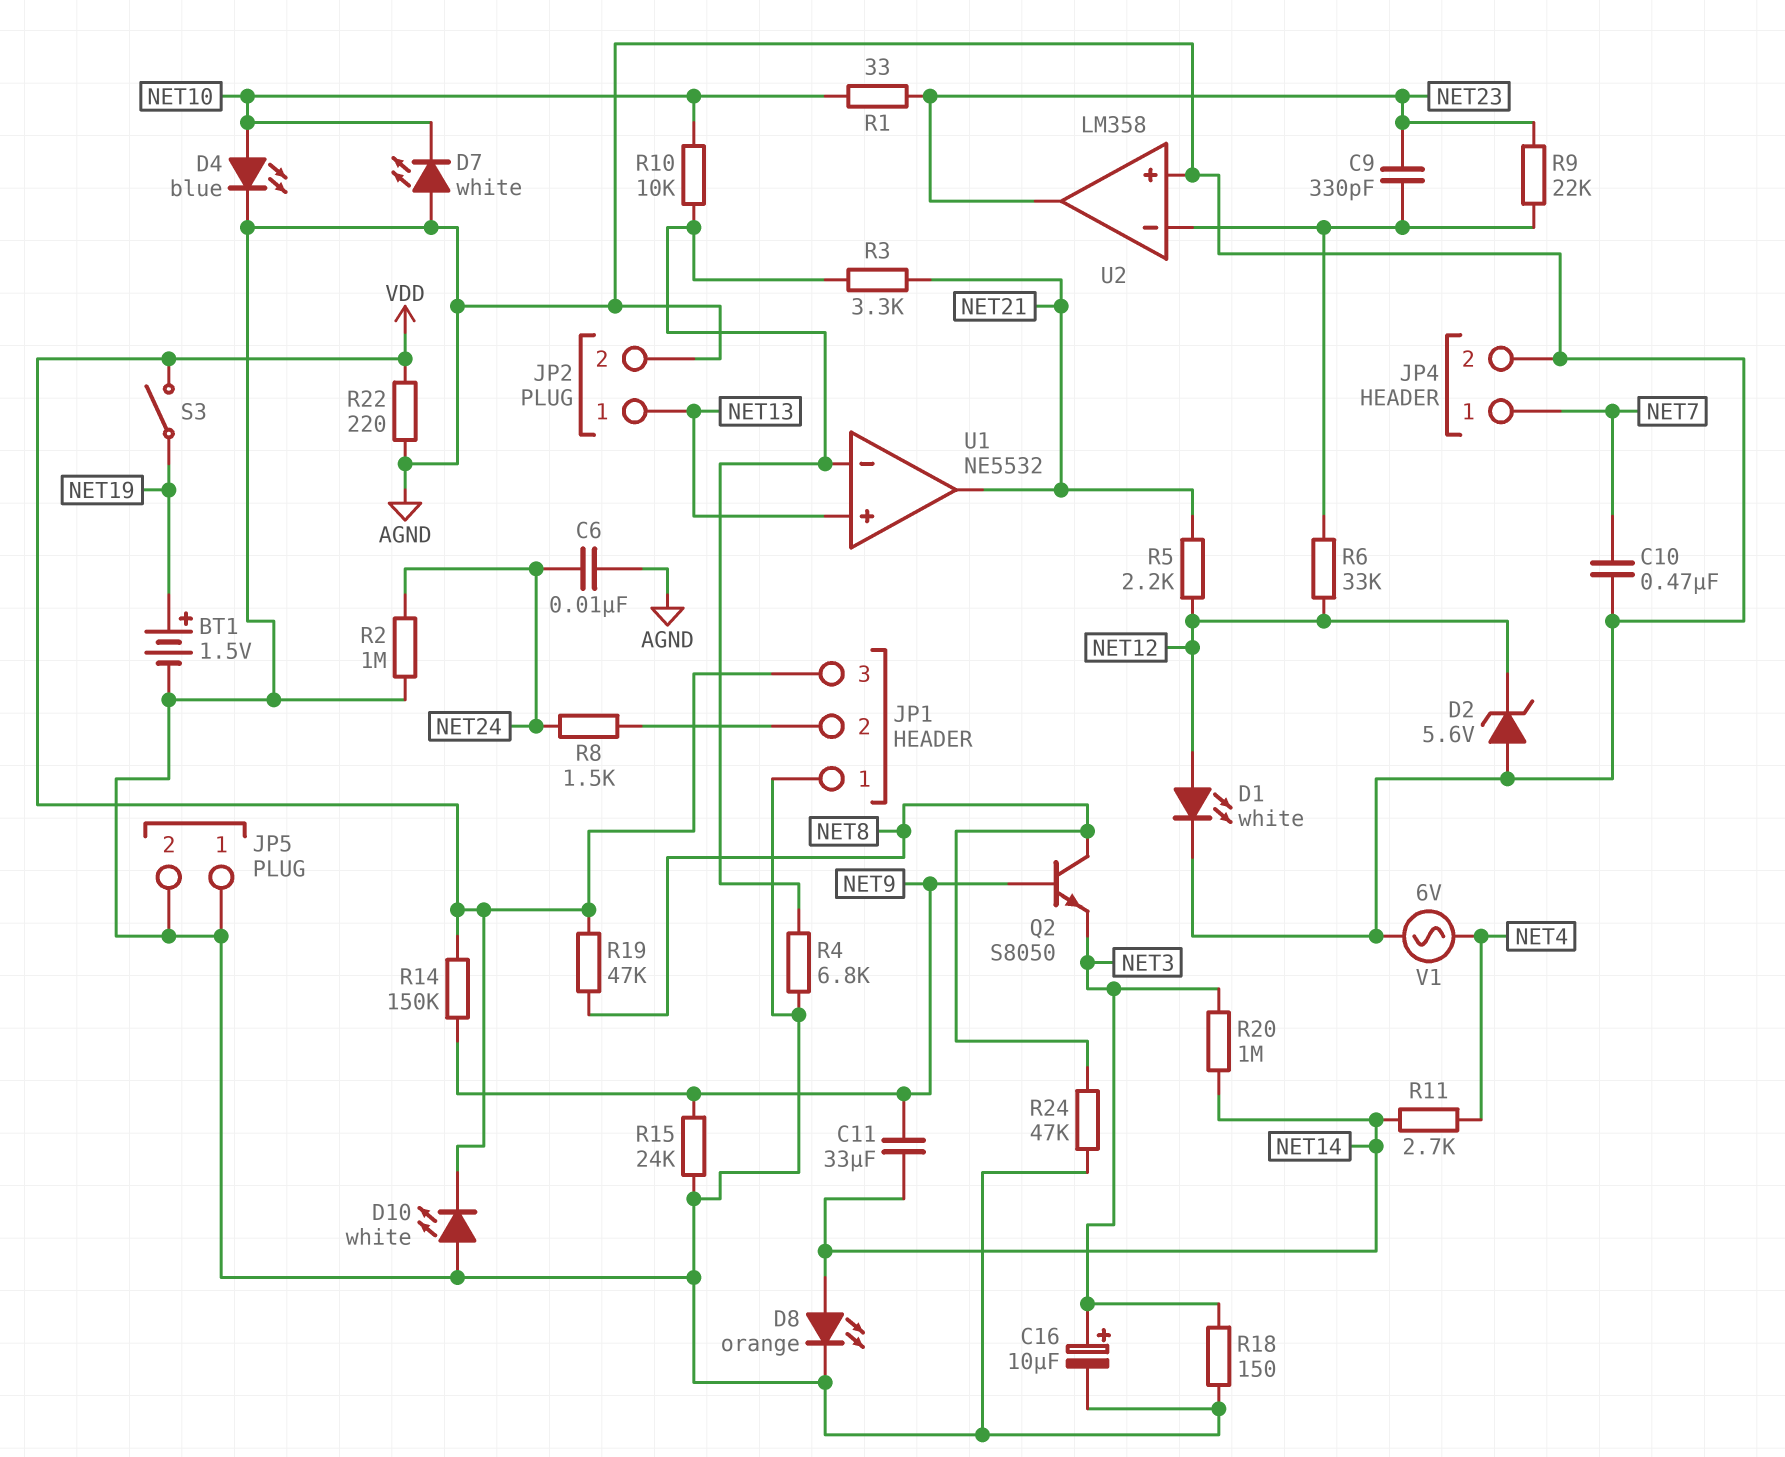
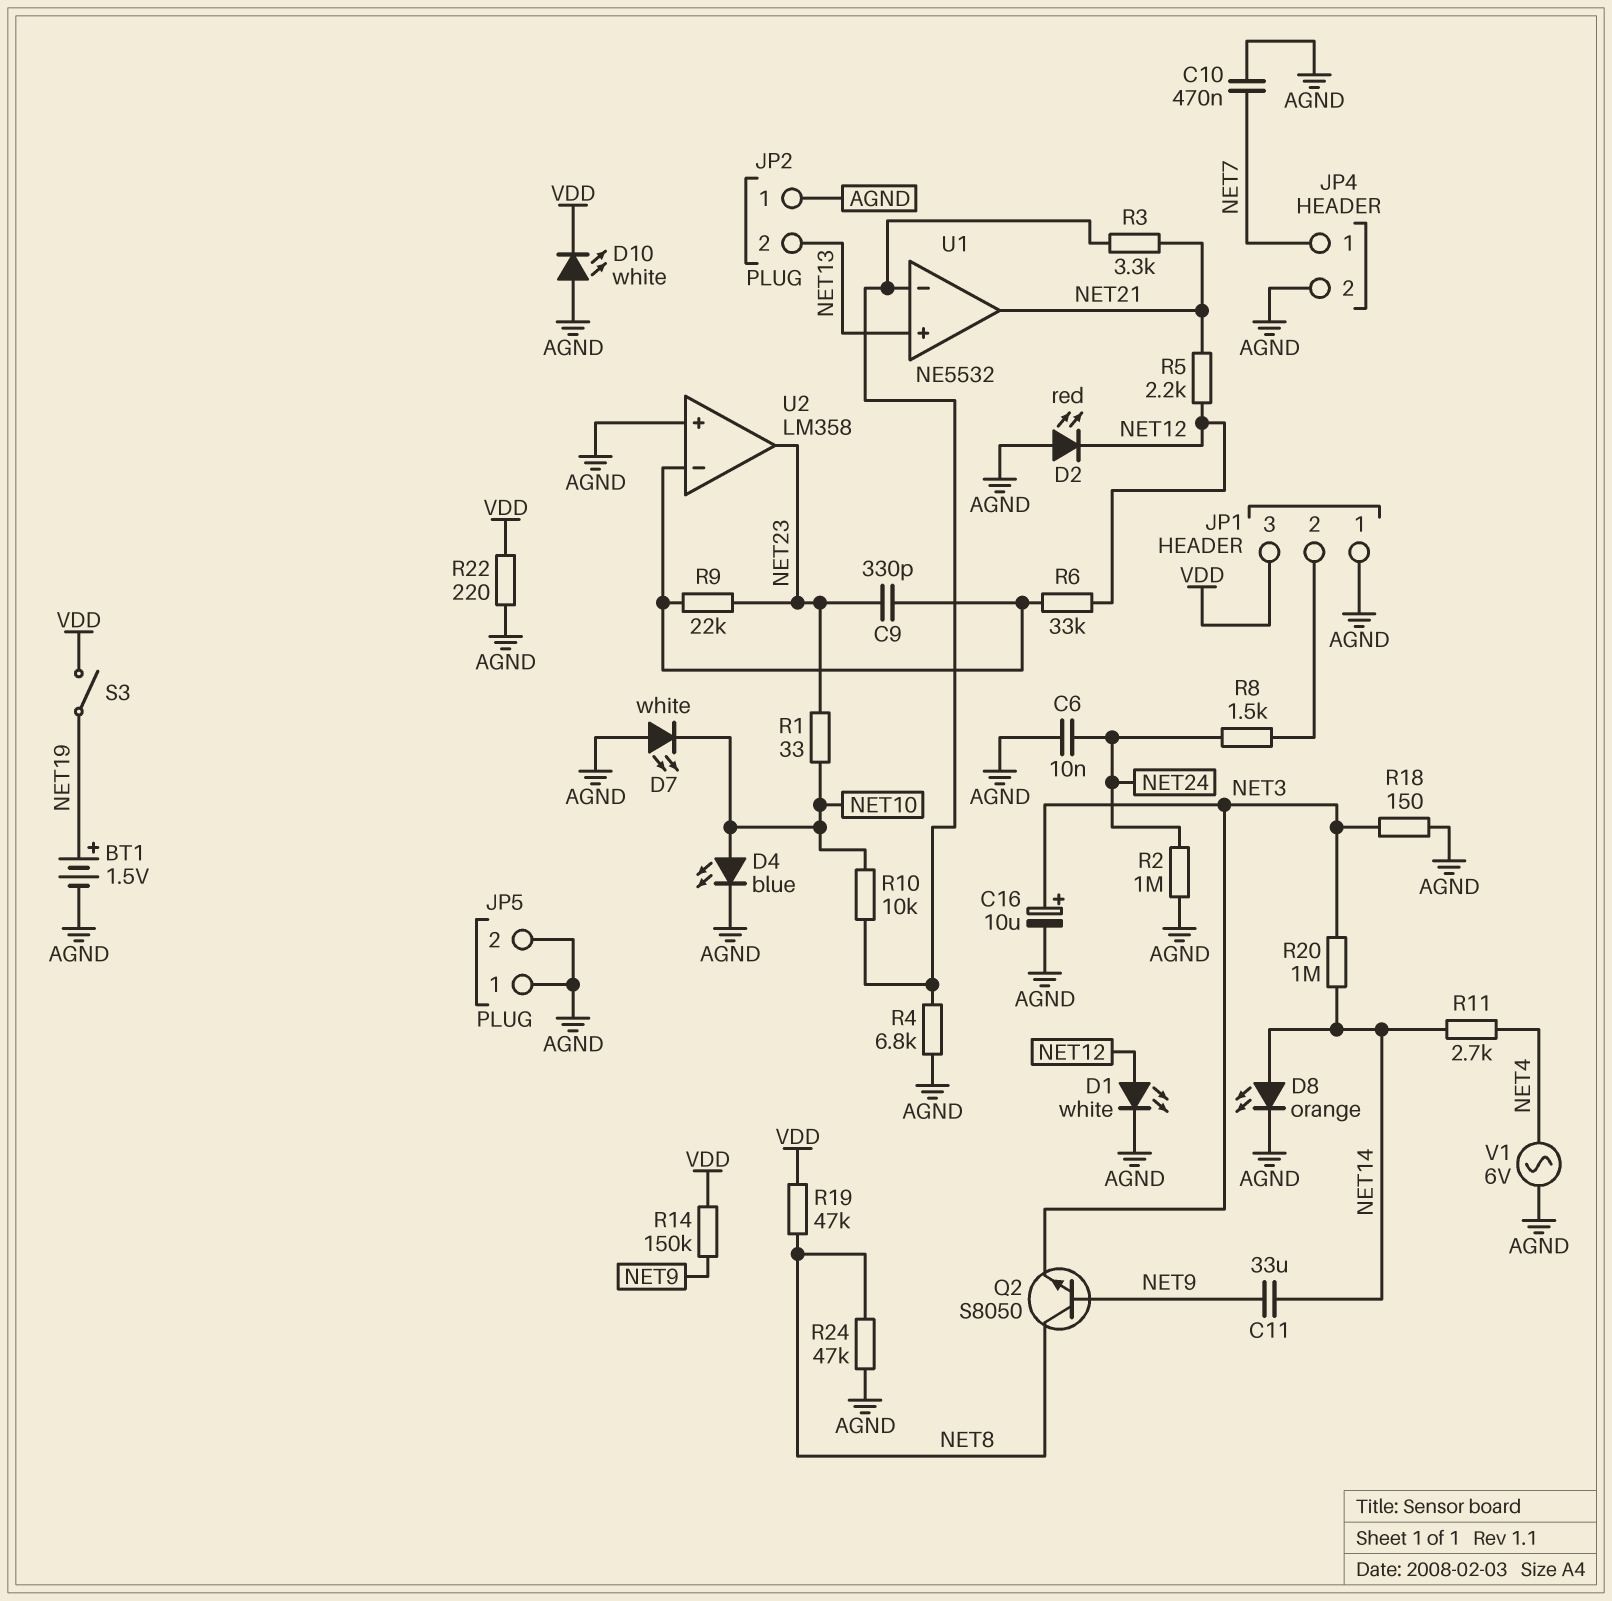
D2: zener 5.6V (A AGND, K NET12) -> LED red (A AGND, K NET12)
JP2 pin 1: NET13 -> AGND
JP2 pin 2: AGND -> NET13
R15: 24k (AGND, NET9) -> none

